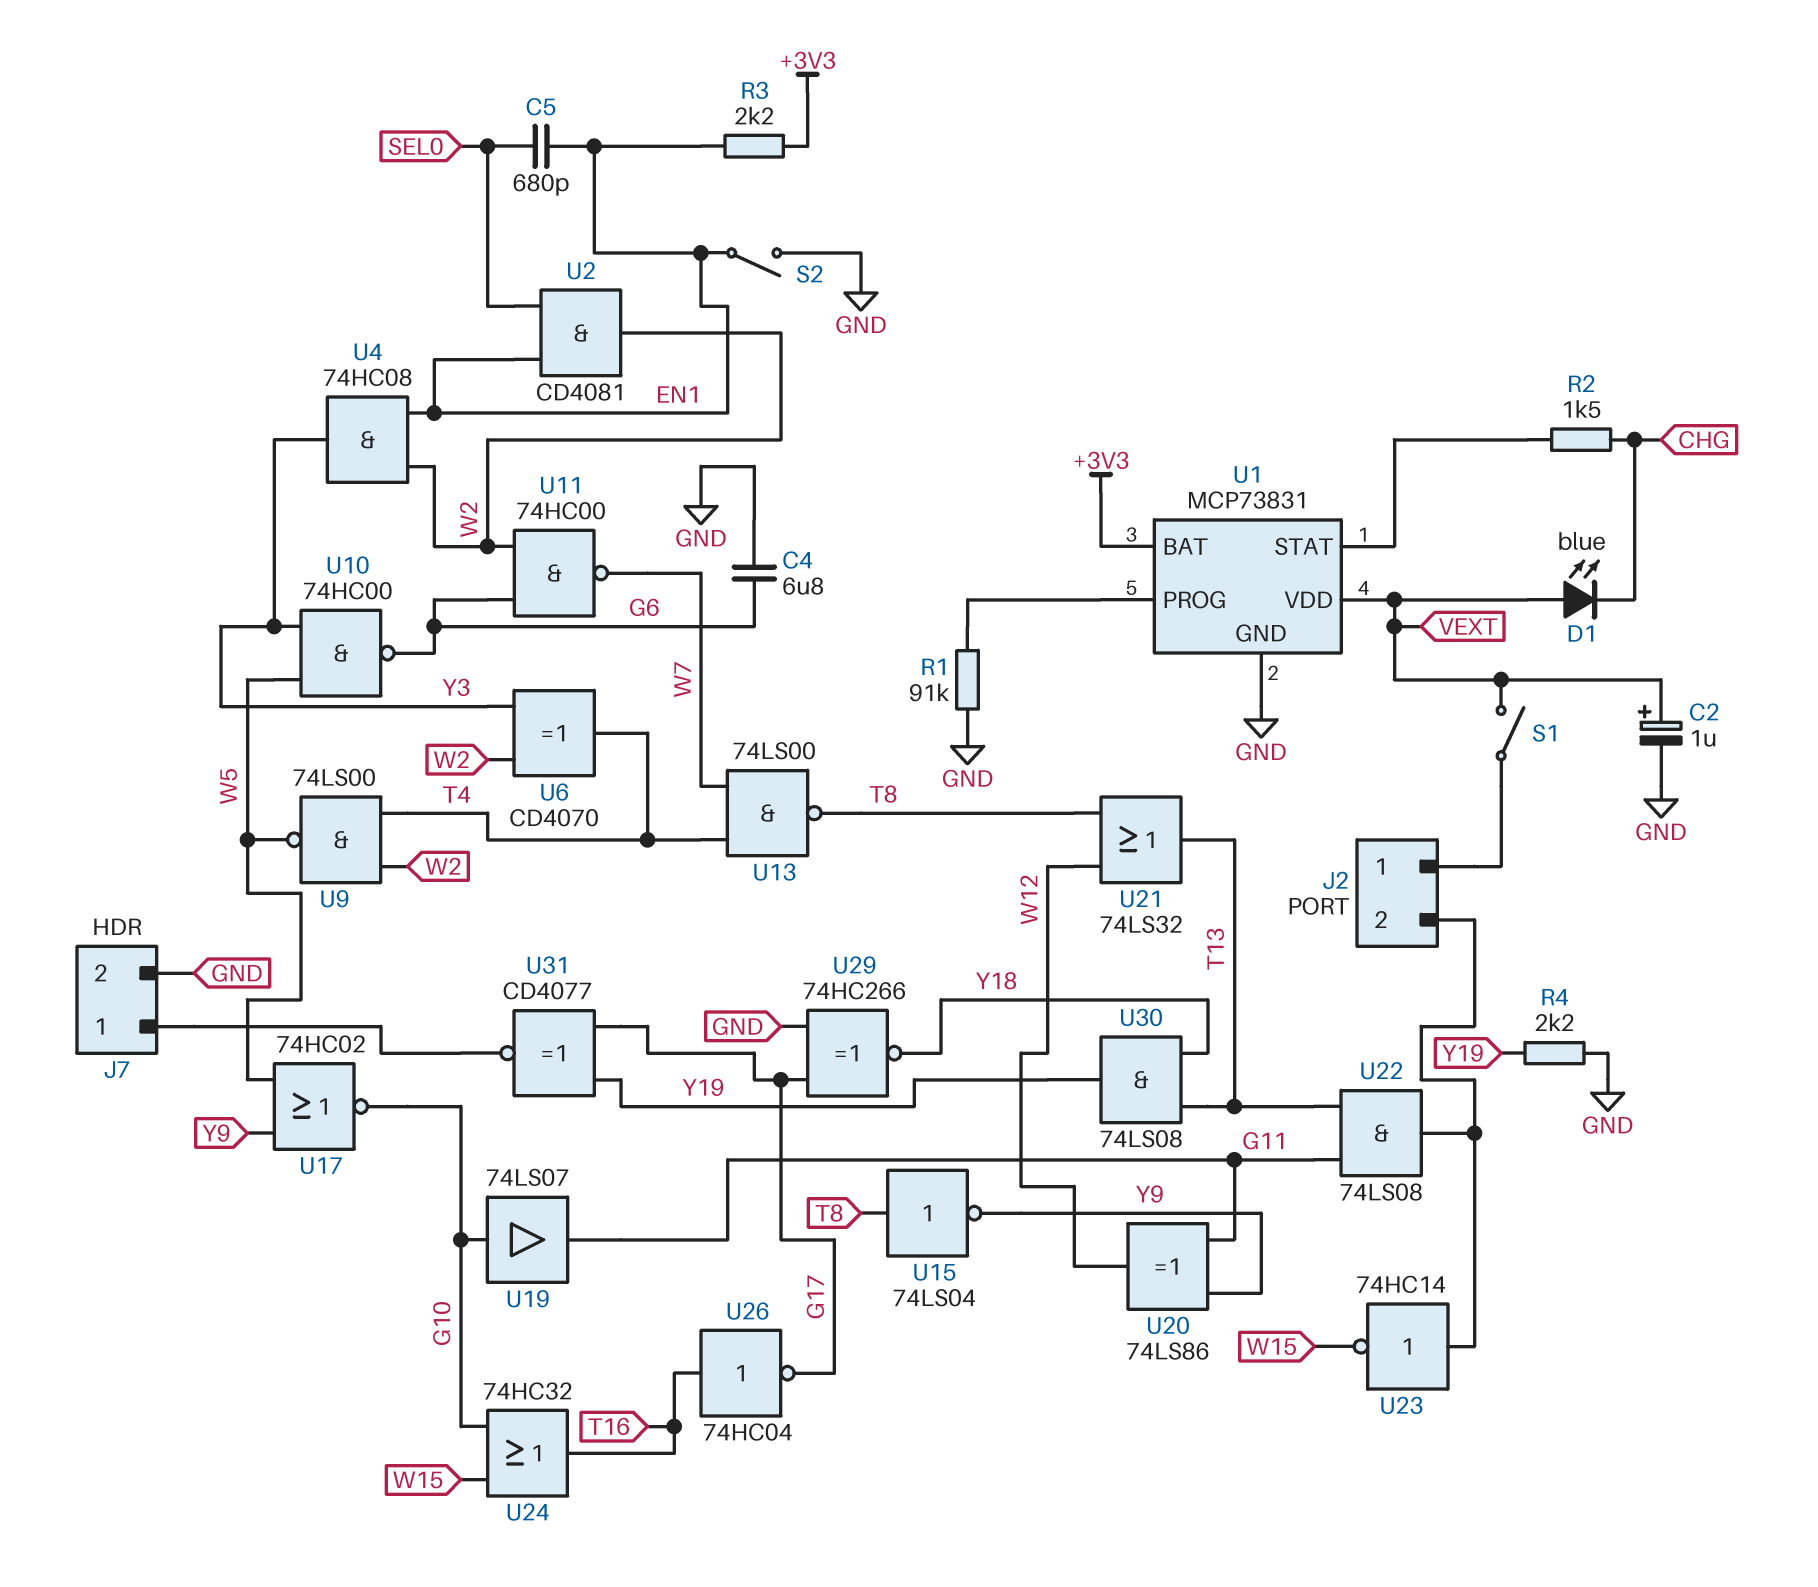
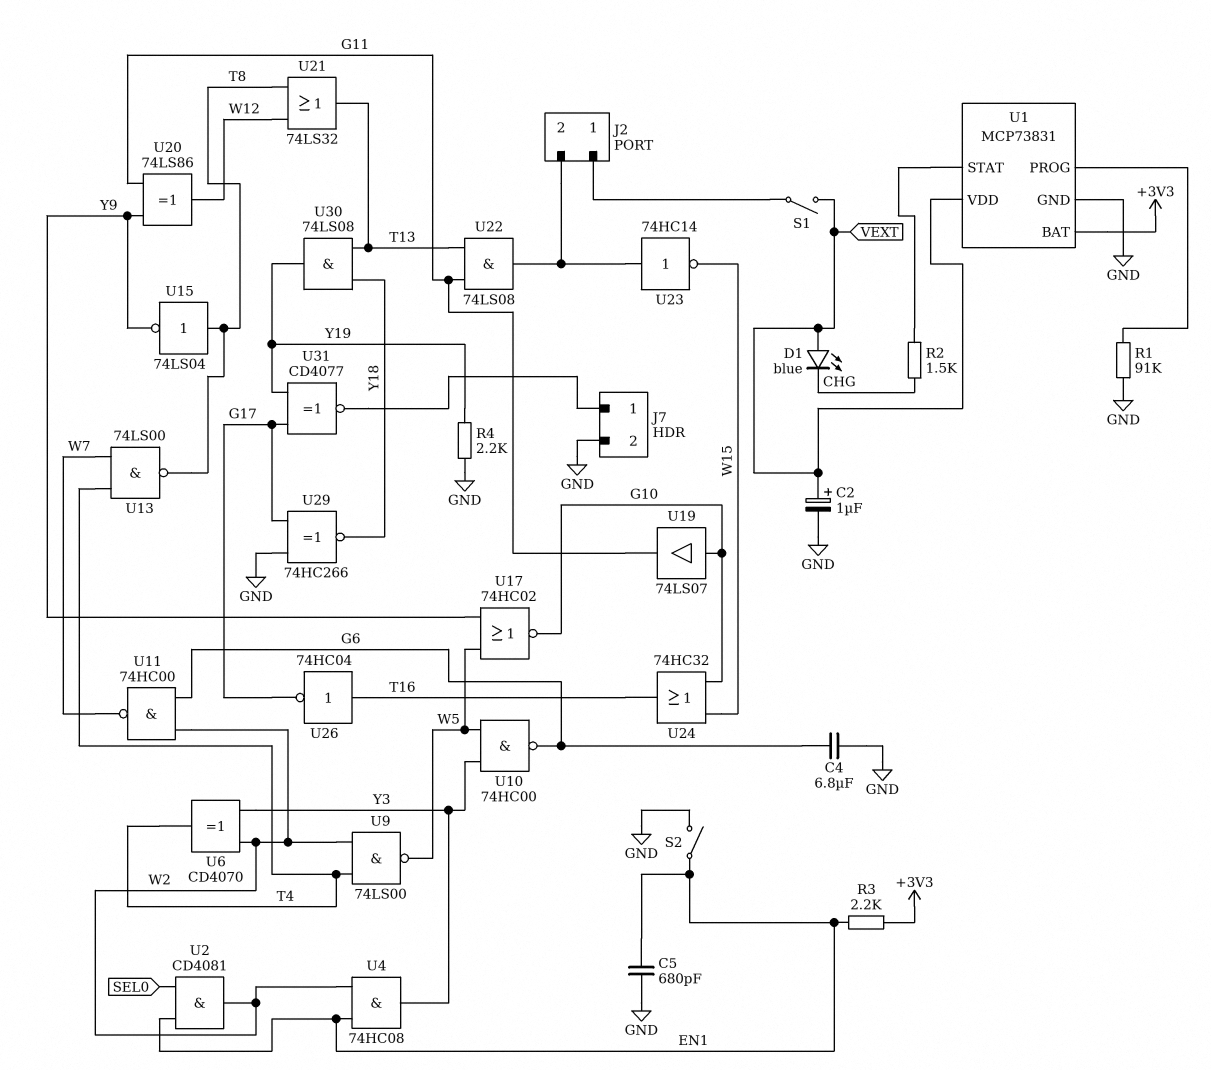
C5: 680pF (EN1, SEL0) -> 680pF (EN1, GND)

